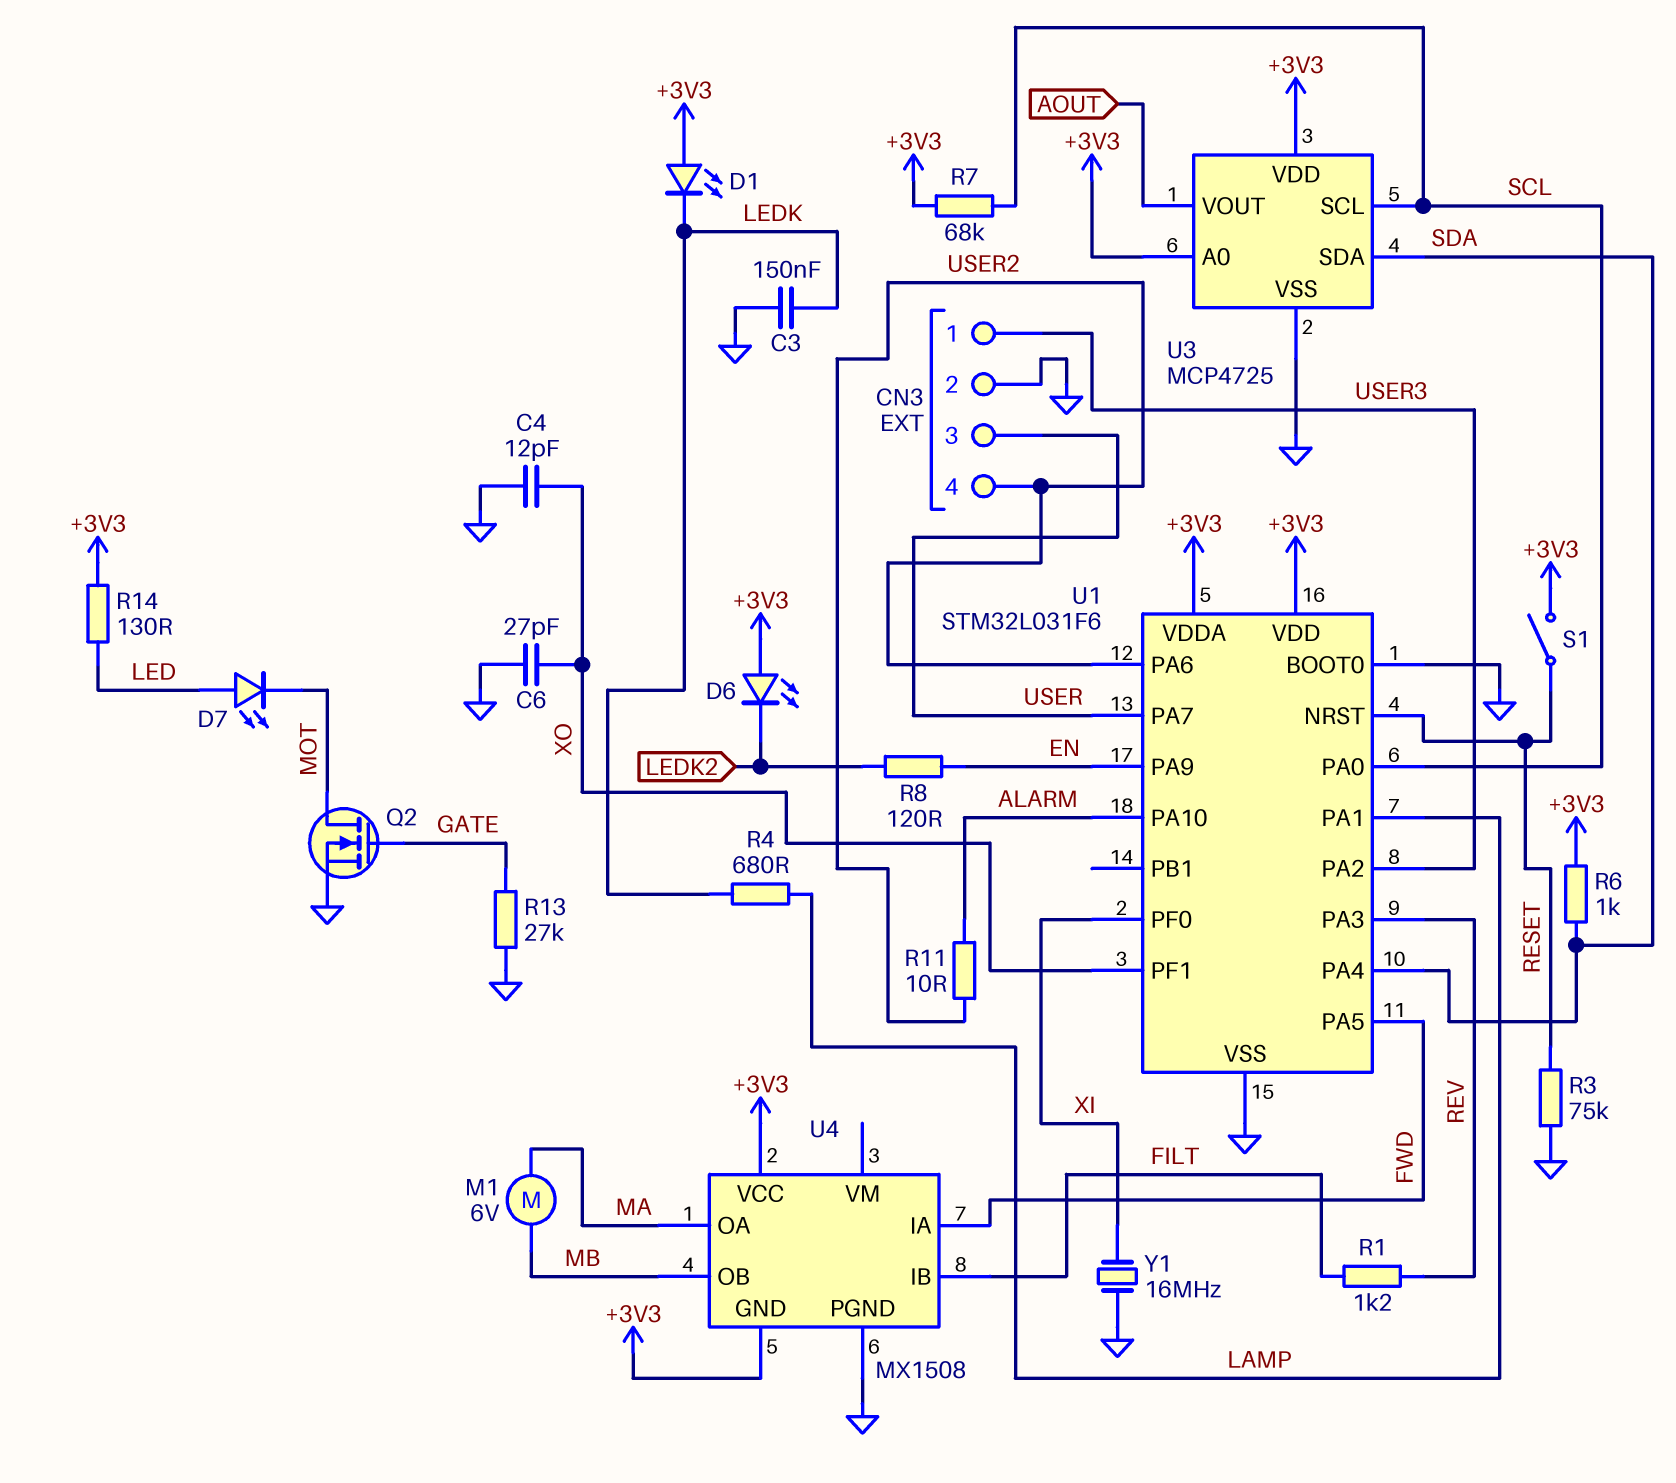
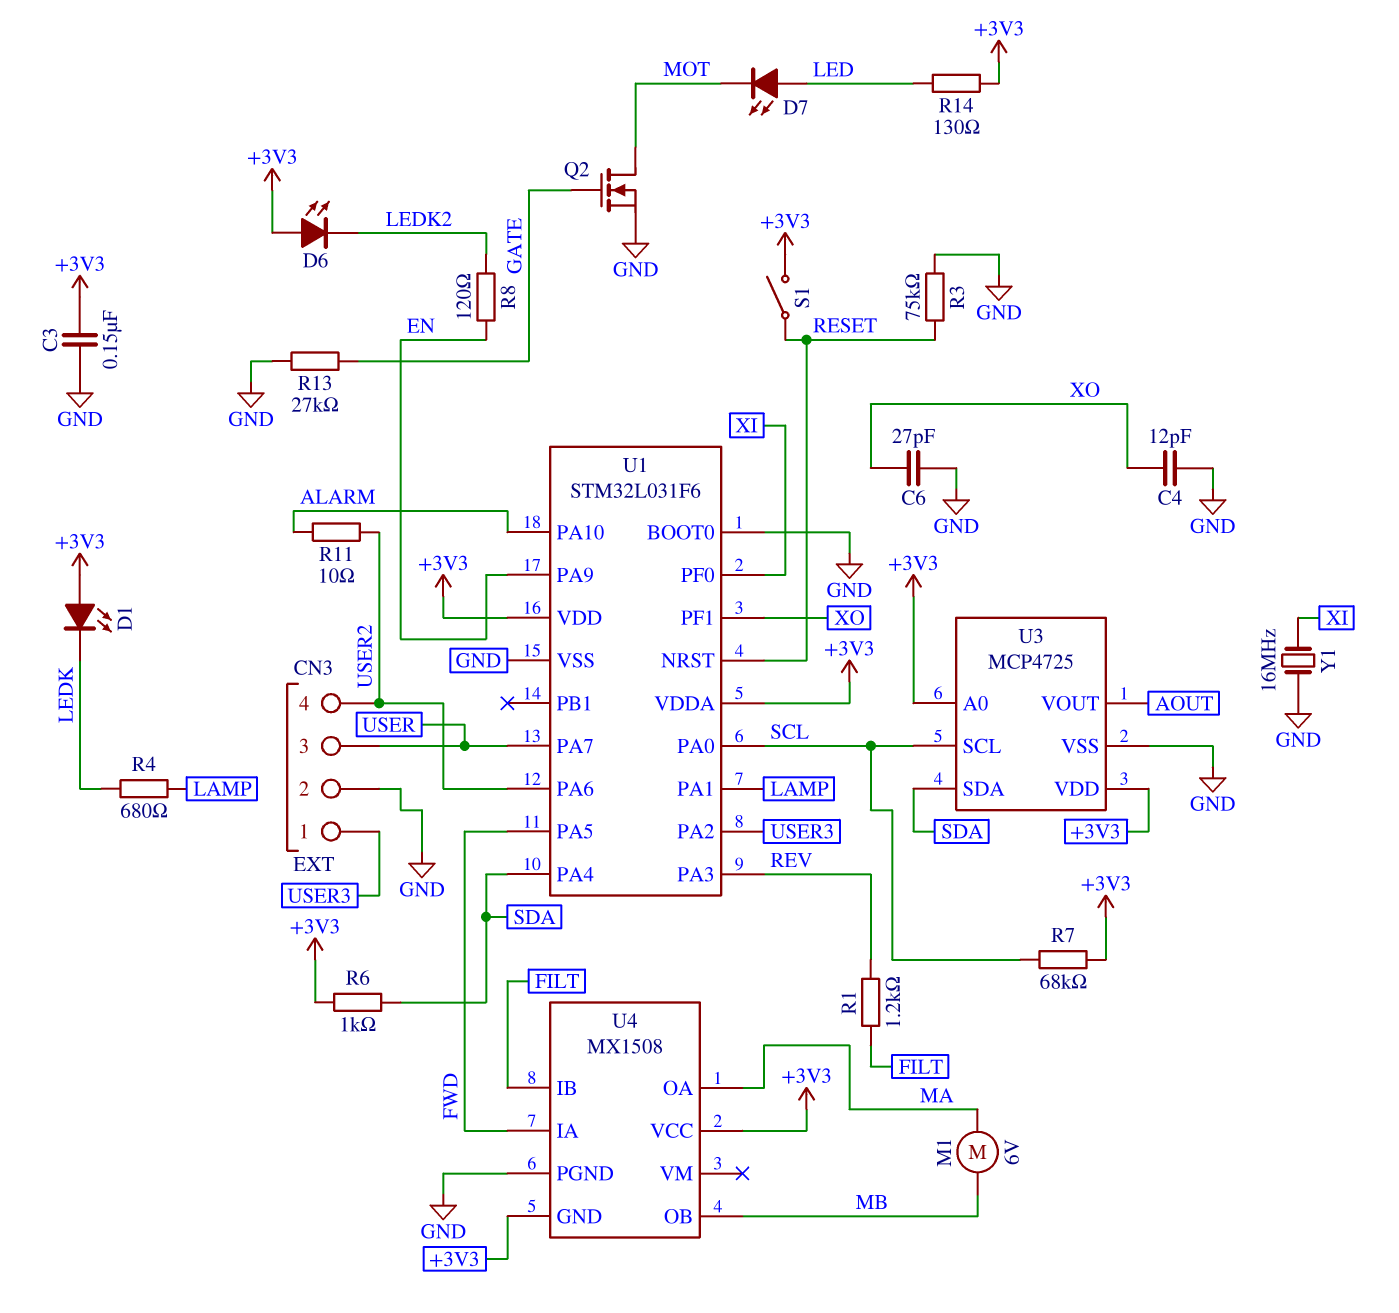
C3: 150nF (GND, LEDK) -> 150nF (+3V3, GND)

